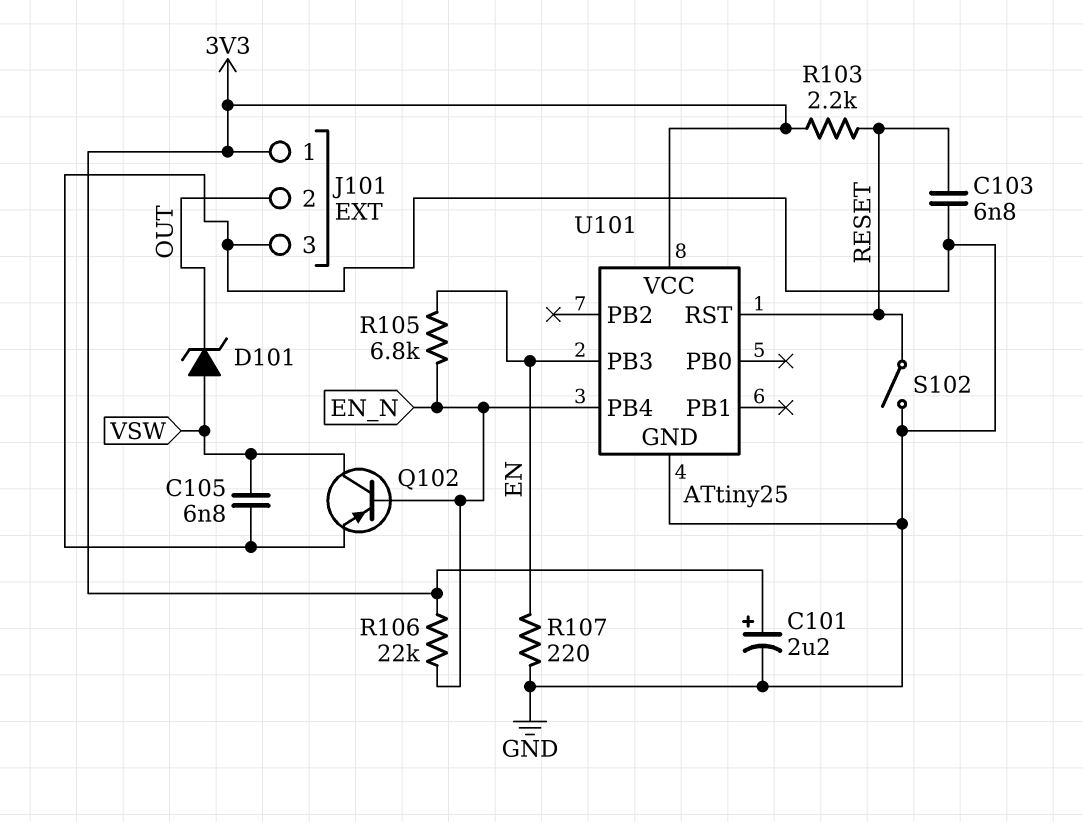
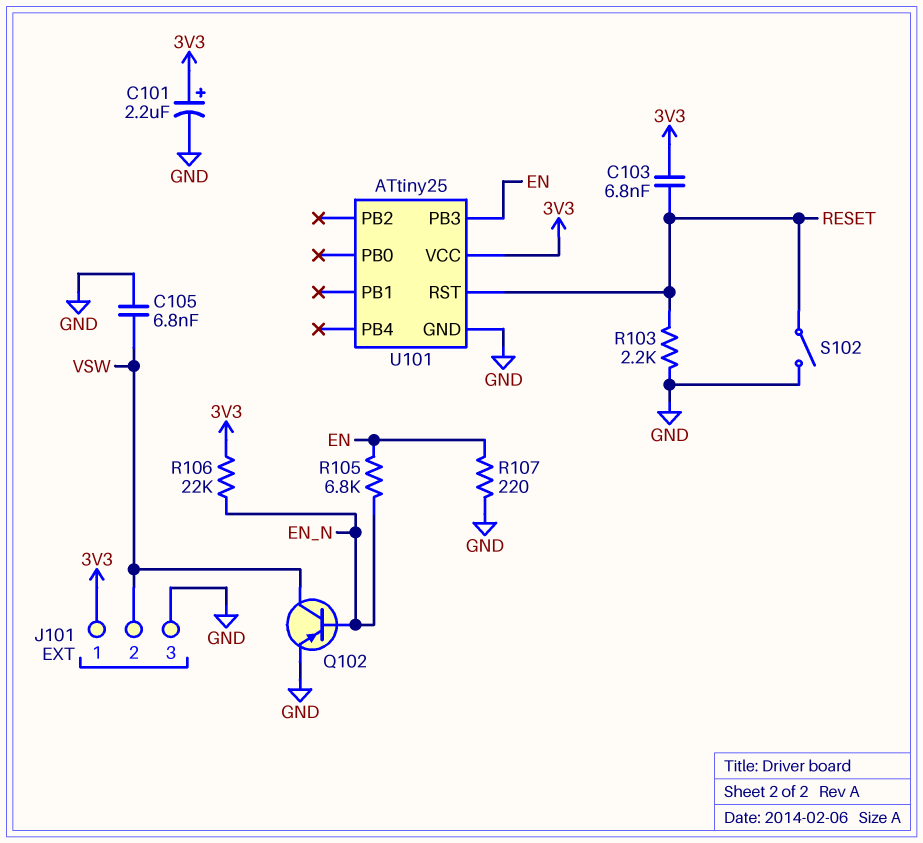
C103: 6.8nF (GND, RESET) -> 6.8nF (3V3, RESET)
D101: zener (A VSW, K OUT) -> none
J101 pin 2: OUT -> VSW
R103: 2.2k (3V3, RESET) -> 2.2k (GND, RESET)
U101 pin PB4: EN_N -> none

